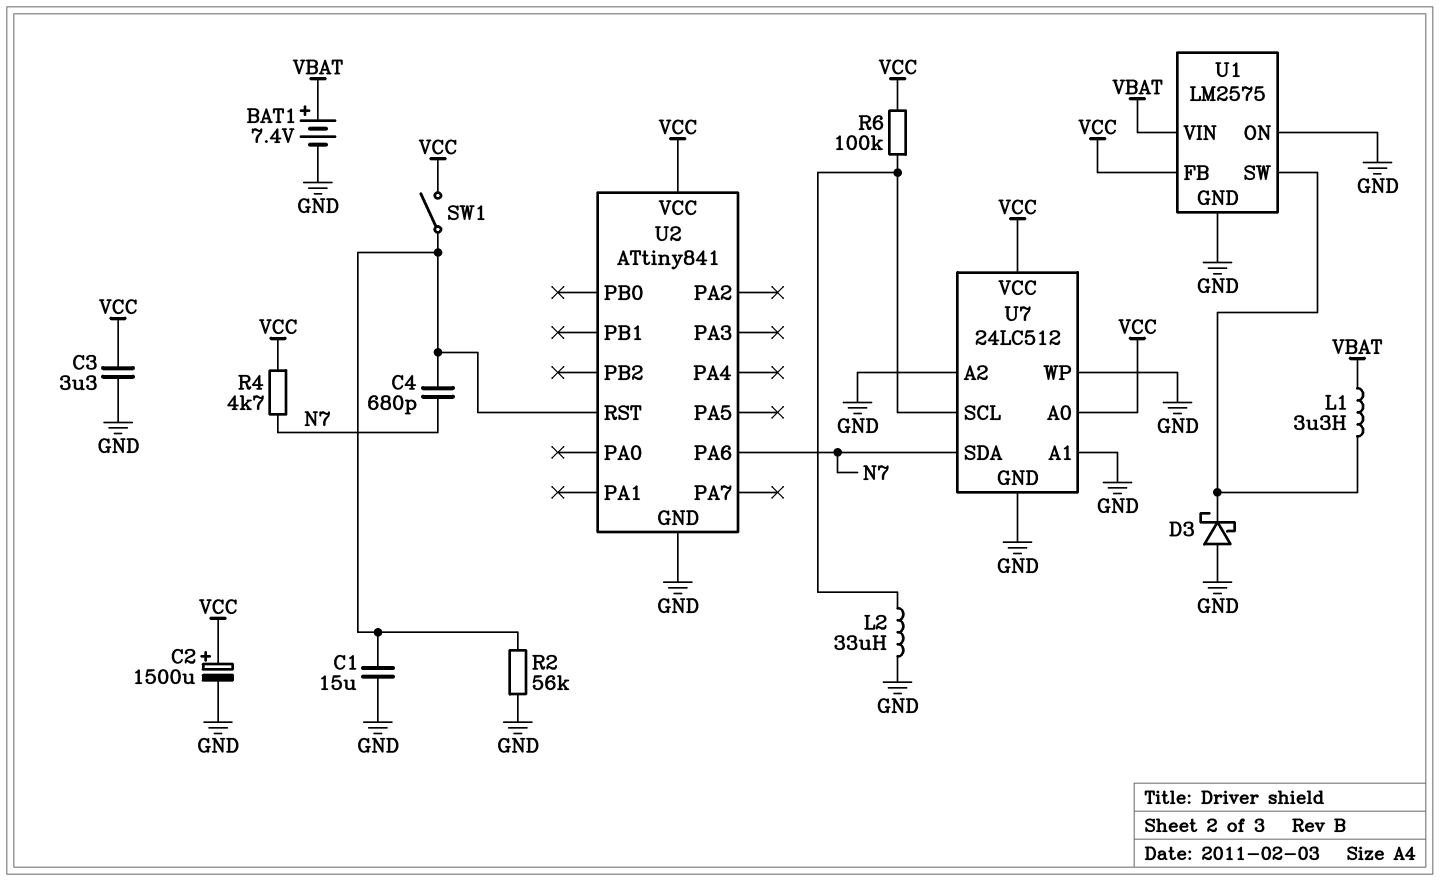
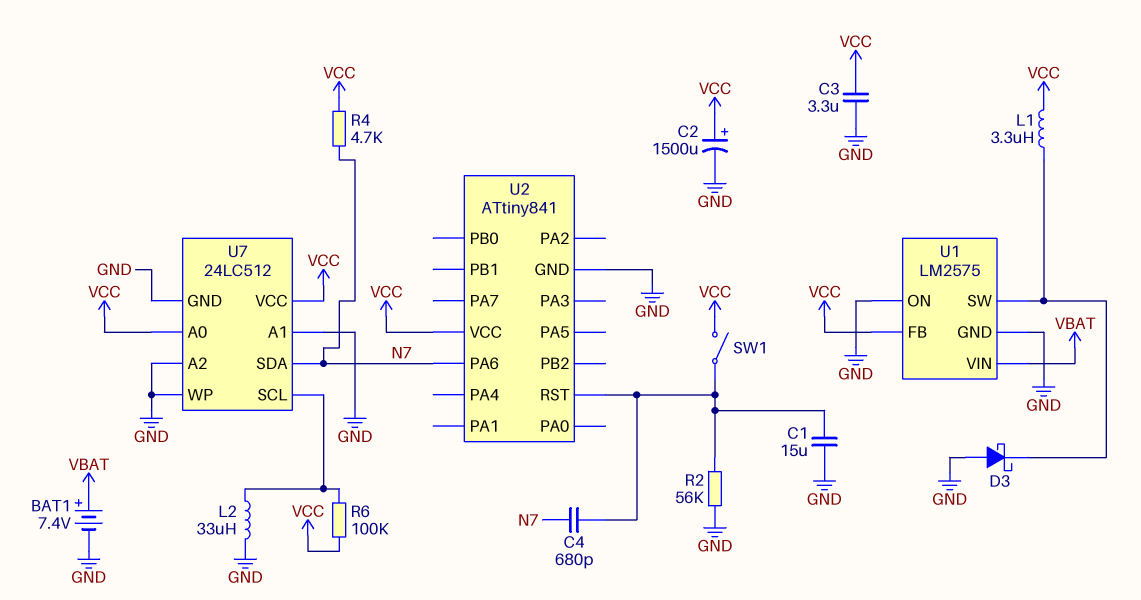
L1: 3.3uH (U1/SW, VBAT) -> 3.3uH (U1/SW, VCC)

